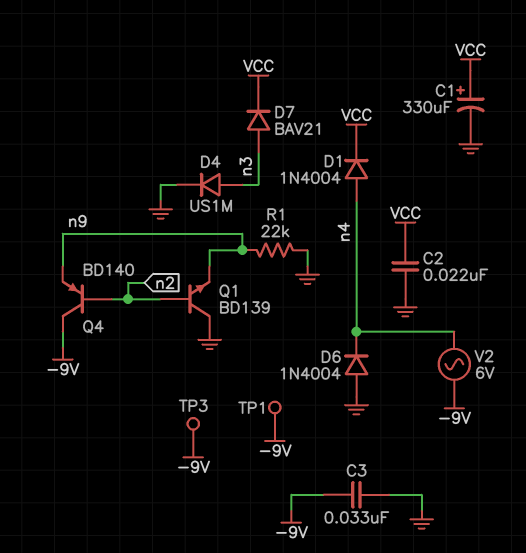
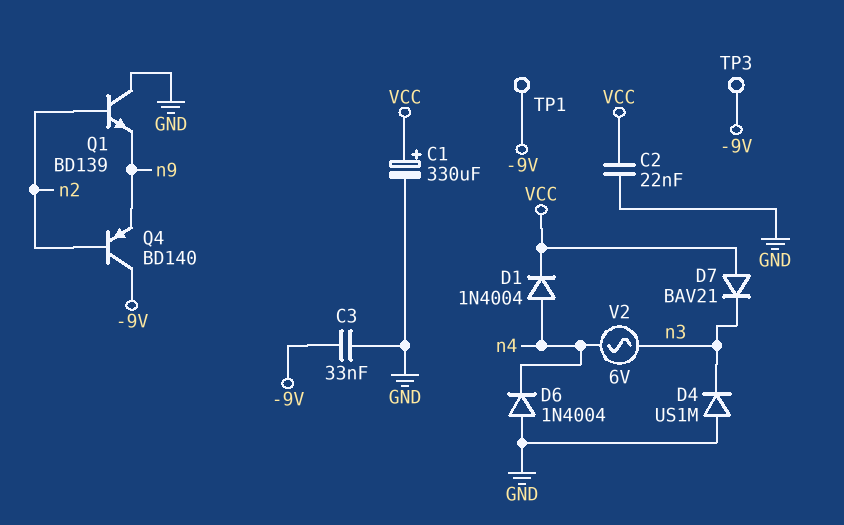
D4: diode US1M (A n3, K GND) -> diode US1M (A GND, K n3)
D7: diode BAV21 (A n3, K VCC) -> diode BAV21 (A VCC, K n3)
R1: 22k (GND, n9) -> none
V2: AC 6V (-9V, n4) -> AC 6V (n3, n4)

